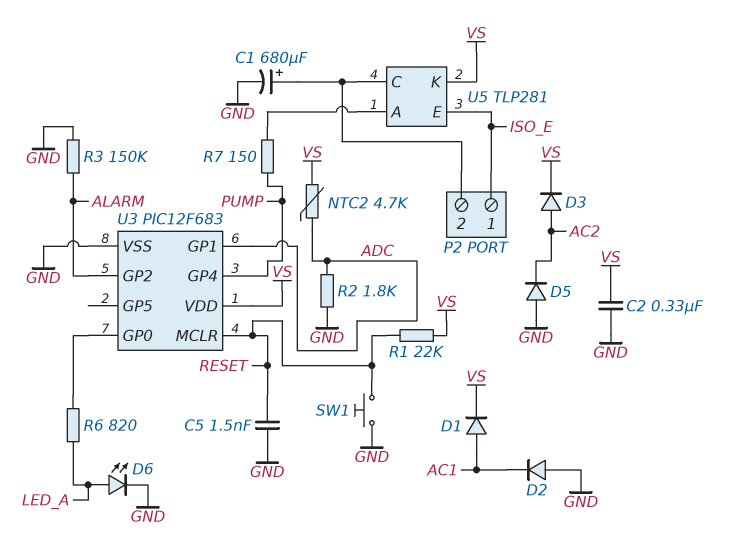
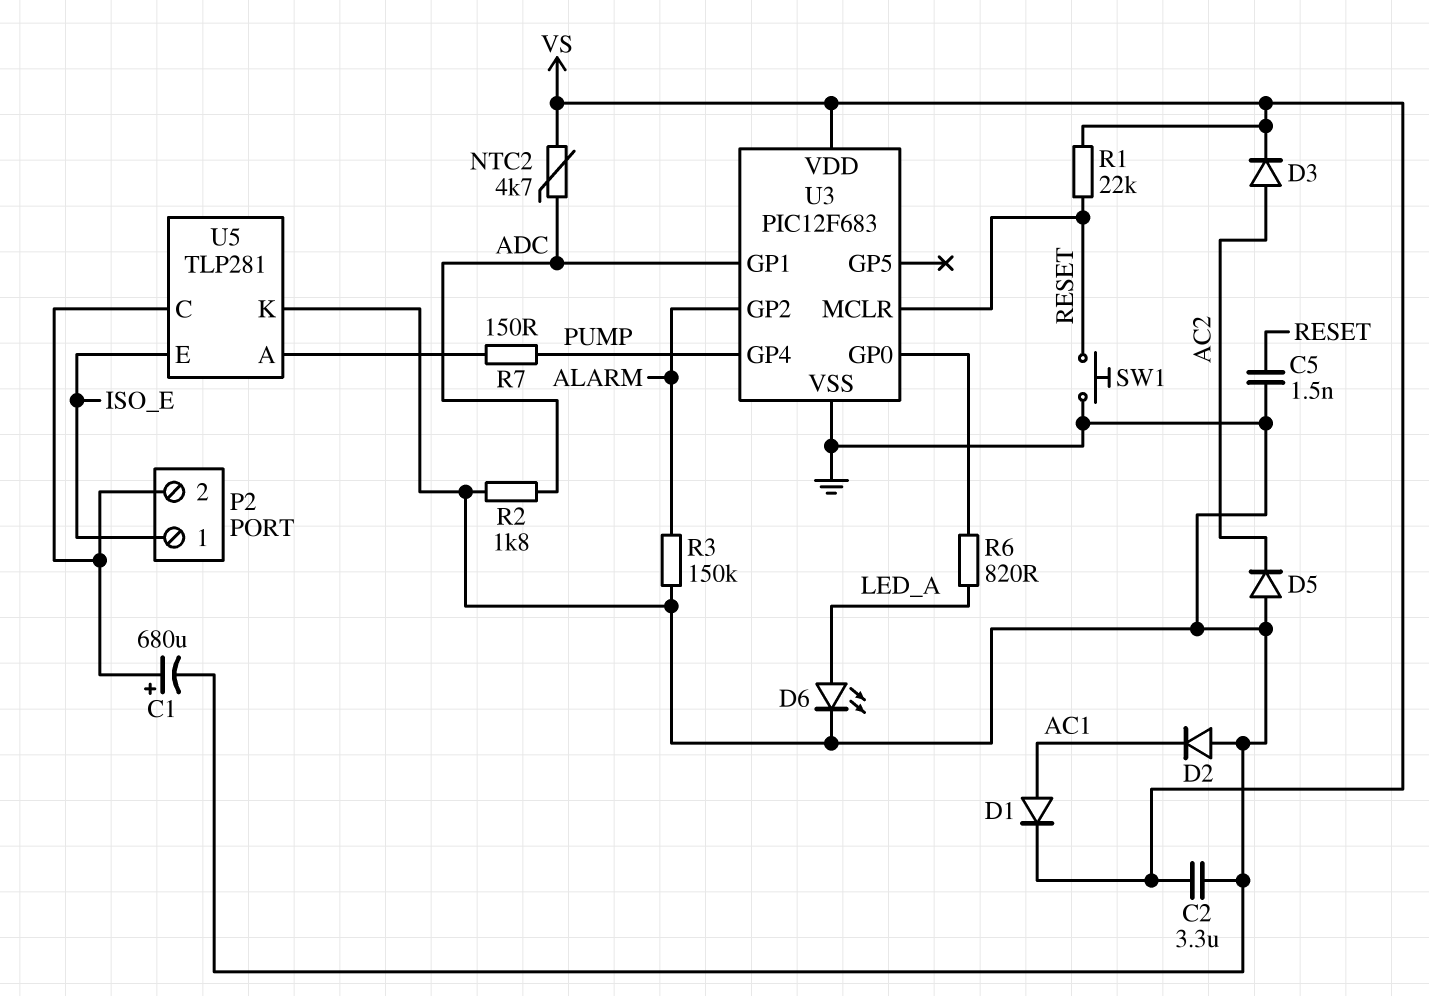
C2: 330nF (GND, VS) -> 3.3uF (GND, VS)
U5 pin K: VS -> GND

